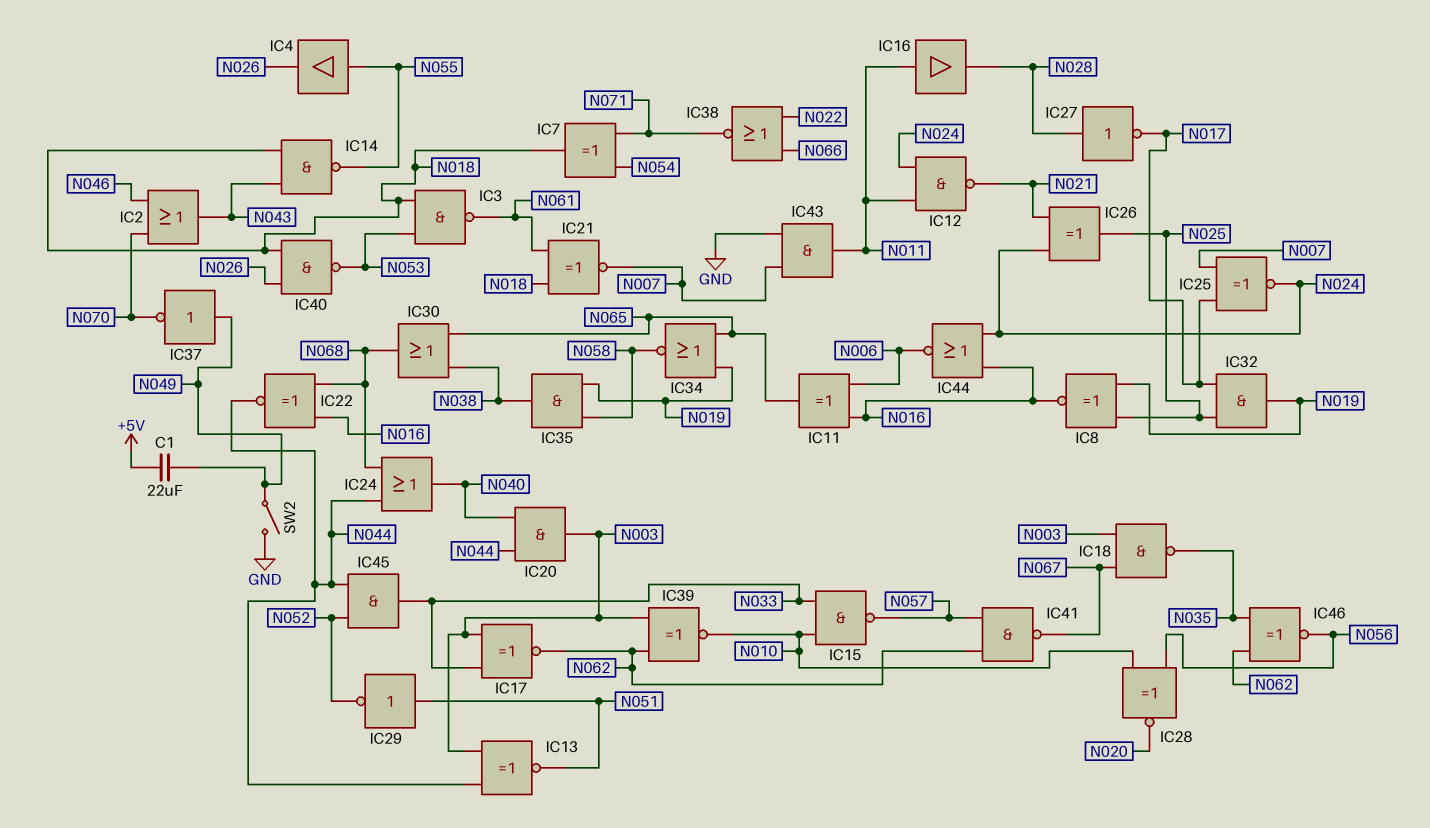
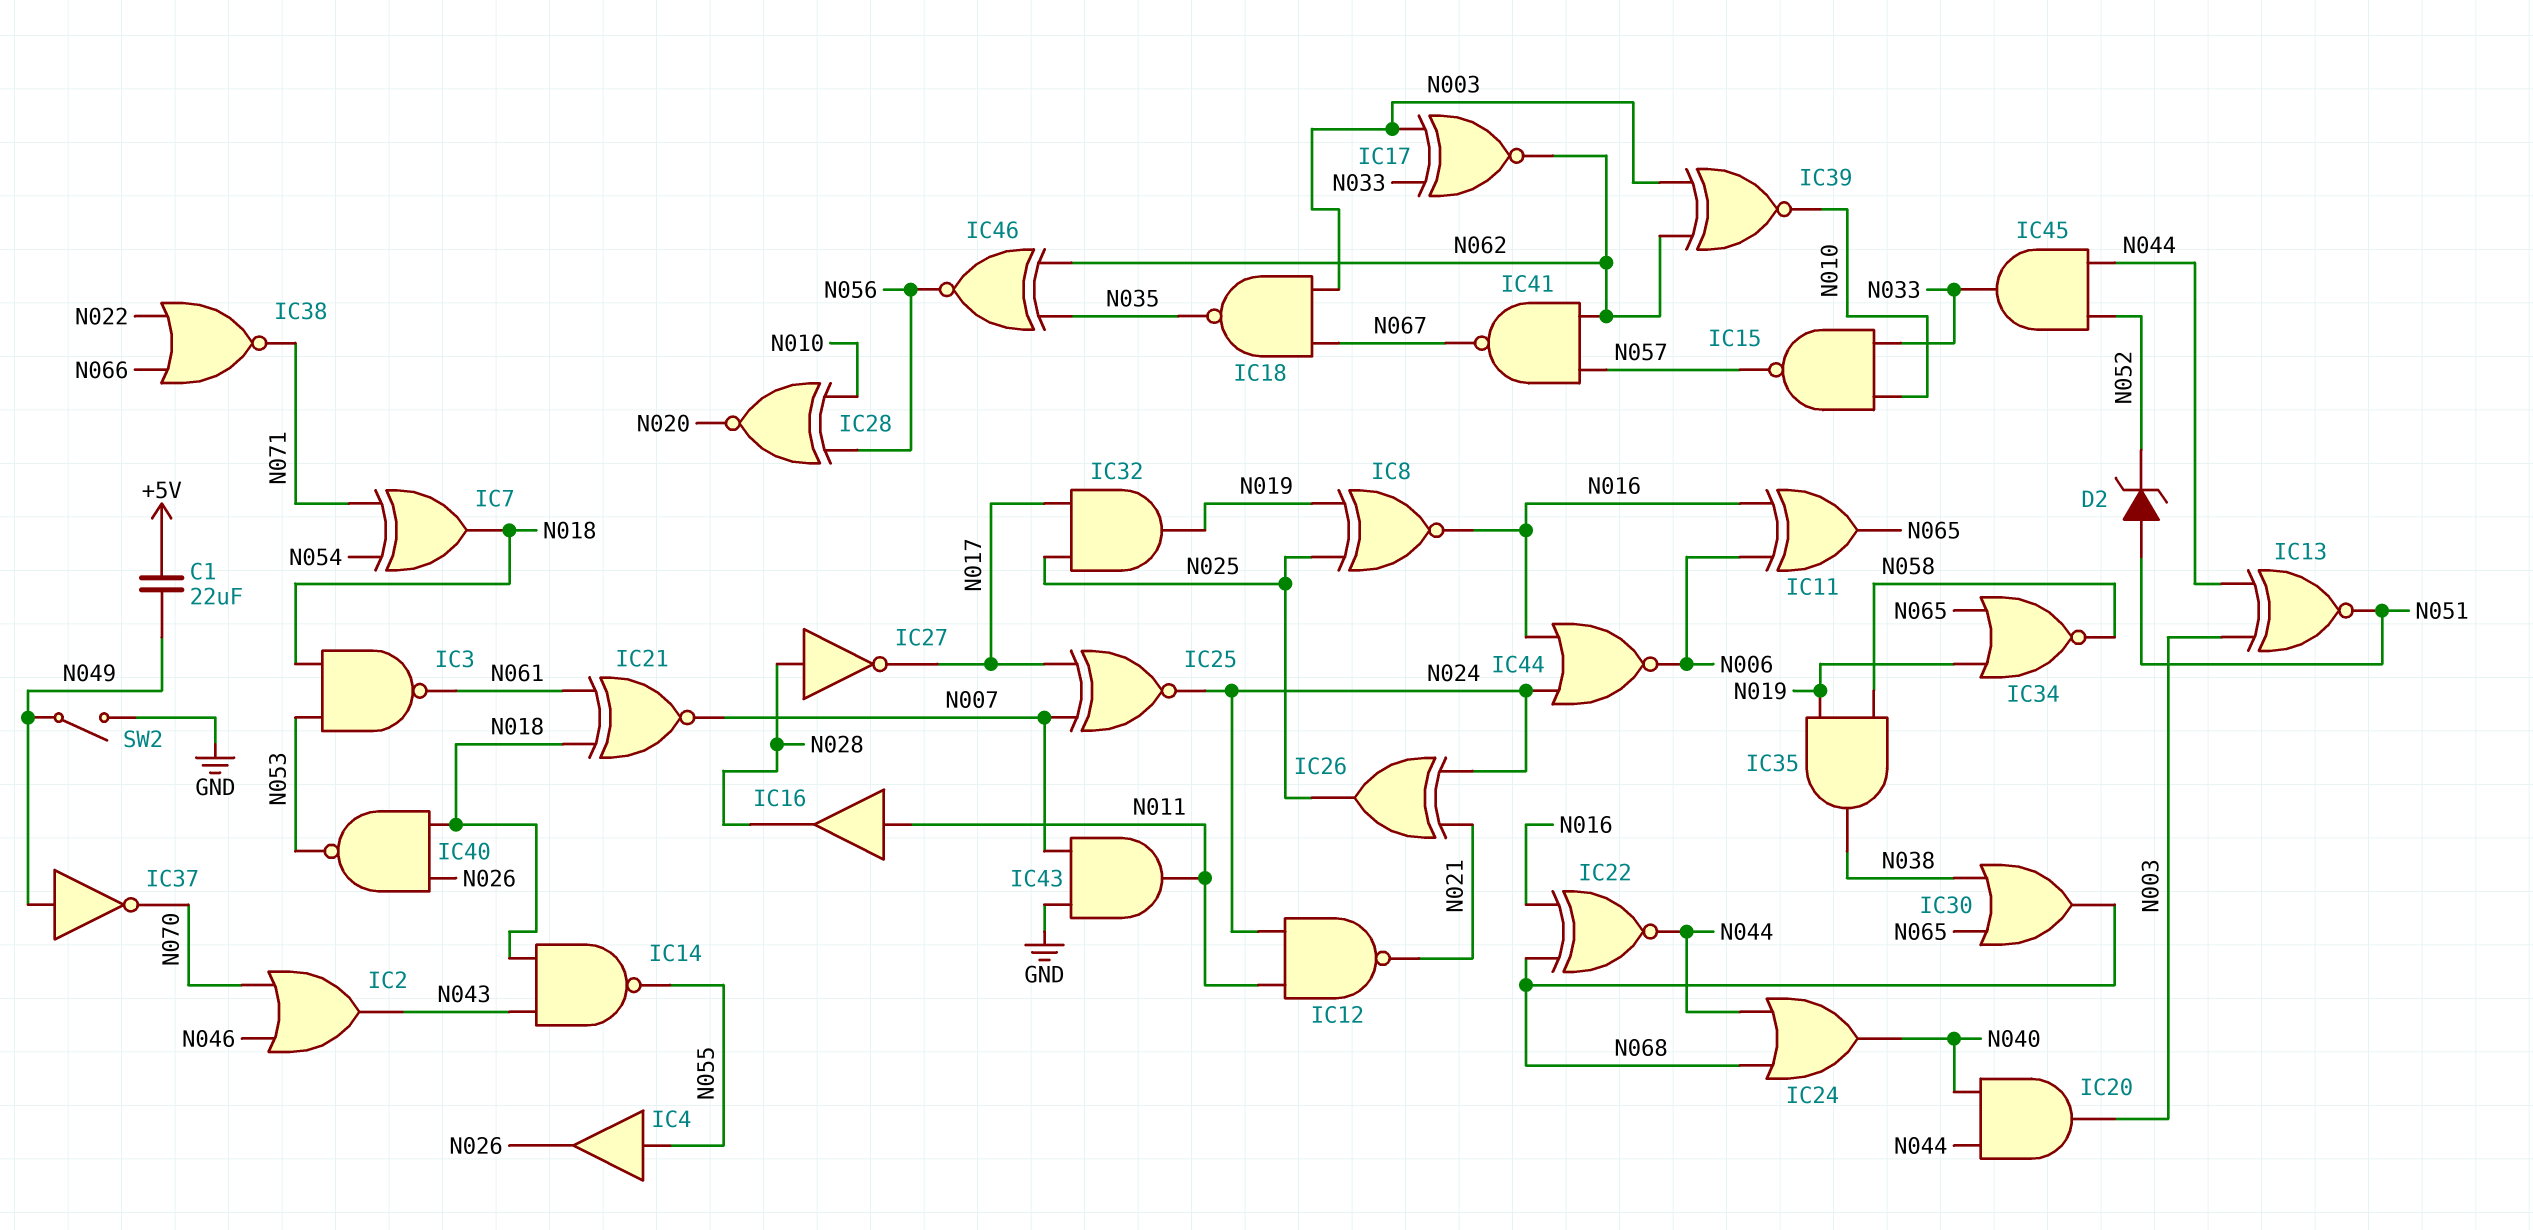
D2: none -> zener (A N051, K N052)
IC29: NOT (in N051, out N052) -> none

